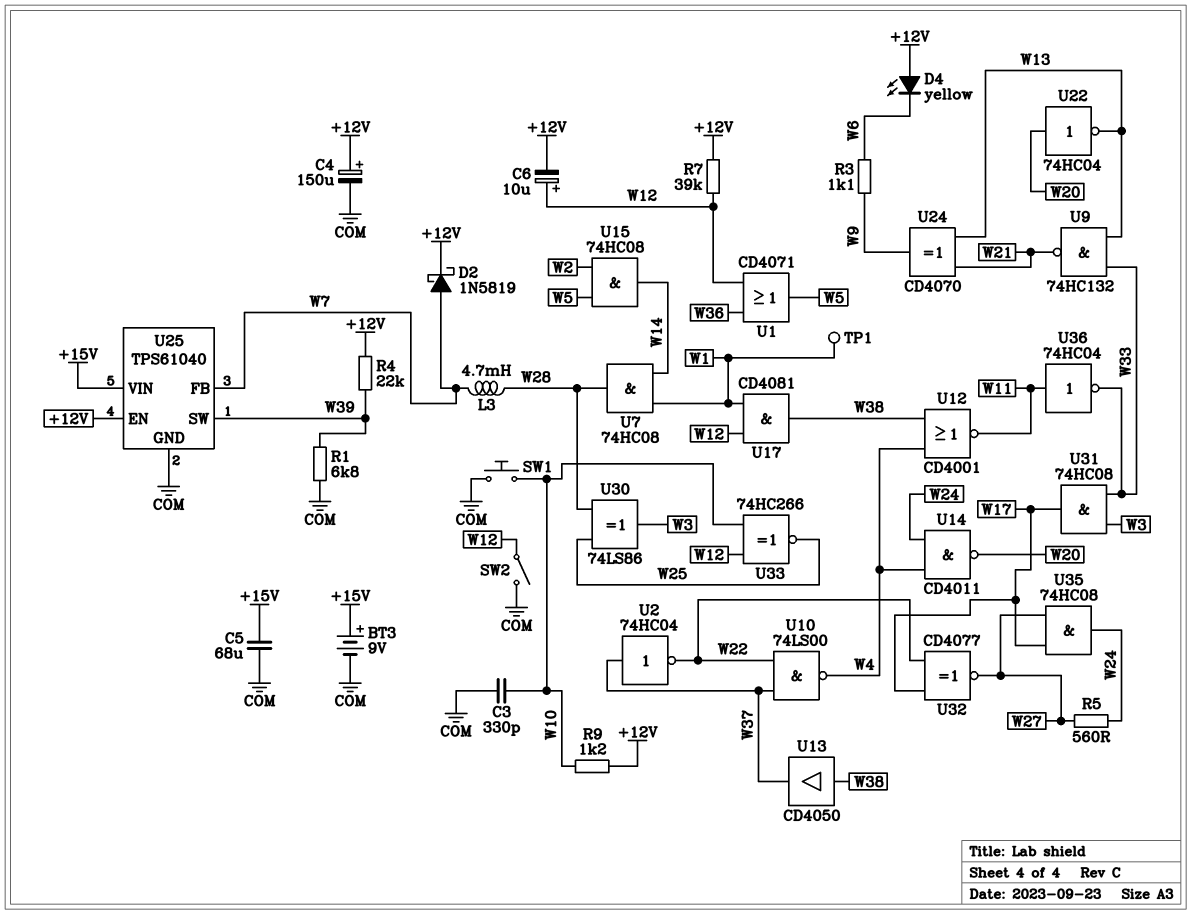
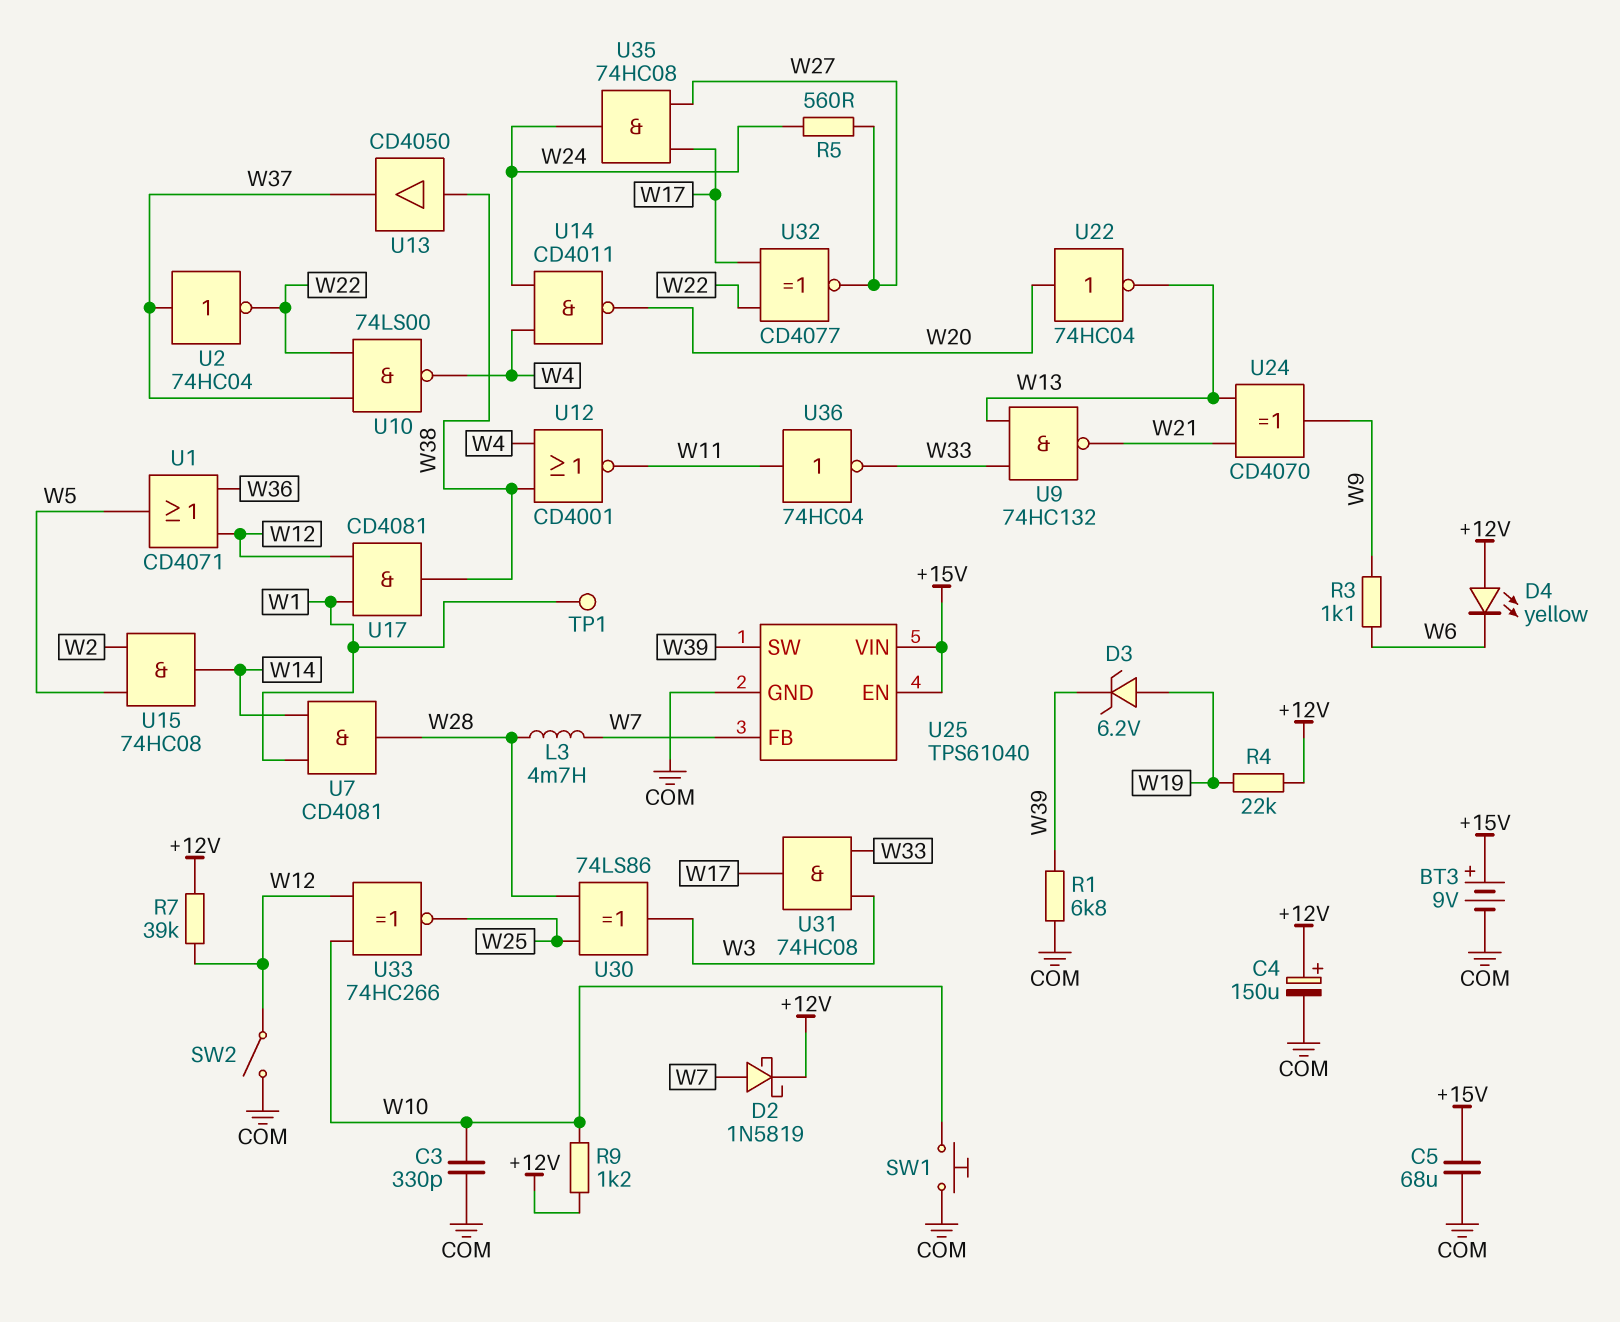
C6: 10uF (plus W12, minus +12V) -> none
D3: none -> zener 6.2V (A W19, K W39)
R4: 22k (+12V, W39) -> 22k (+12V, W19)
U7: AND 74HC08 (in W1, in W14, out W28) -> AND CD4081 (in W1, in W14, out W28)
U25 pin EN: +12V -> +15V

